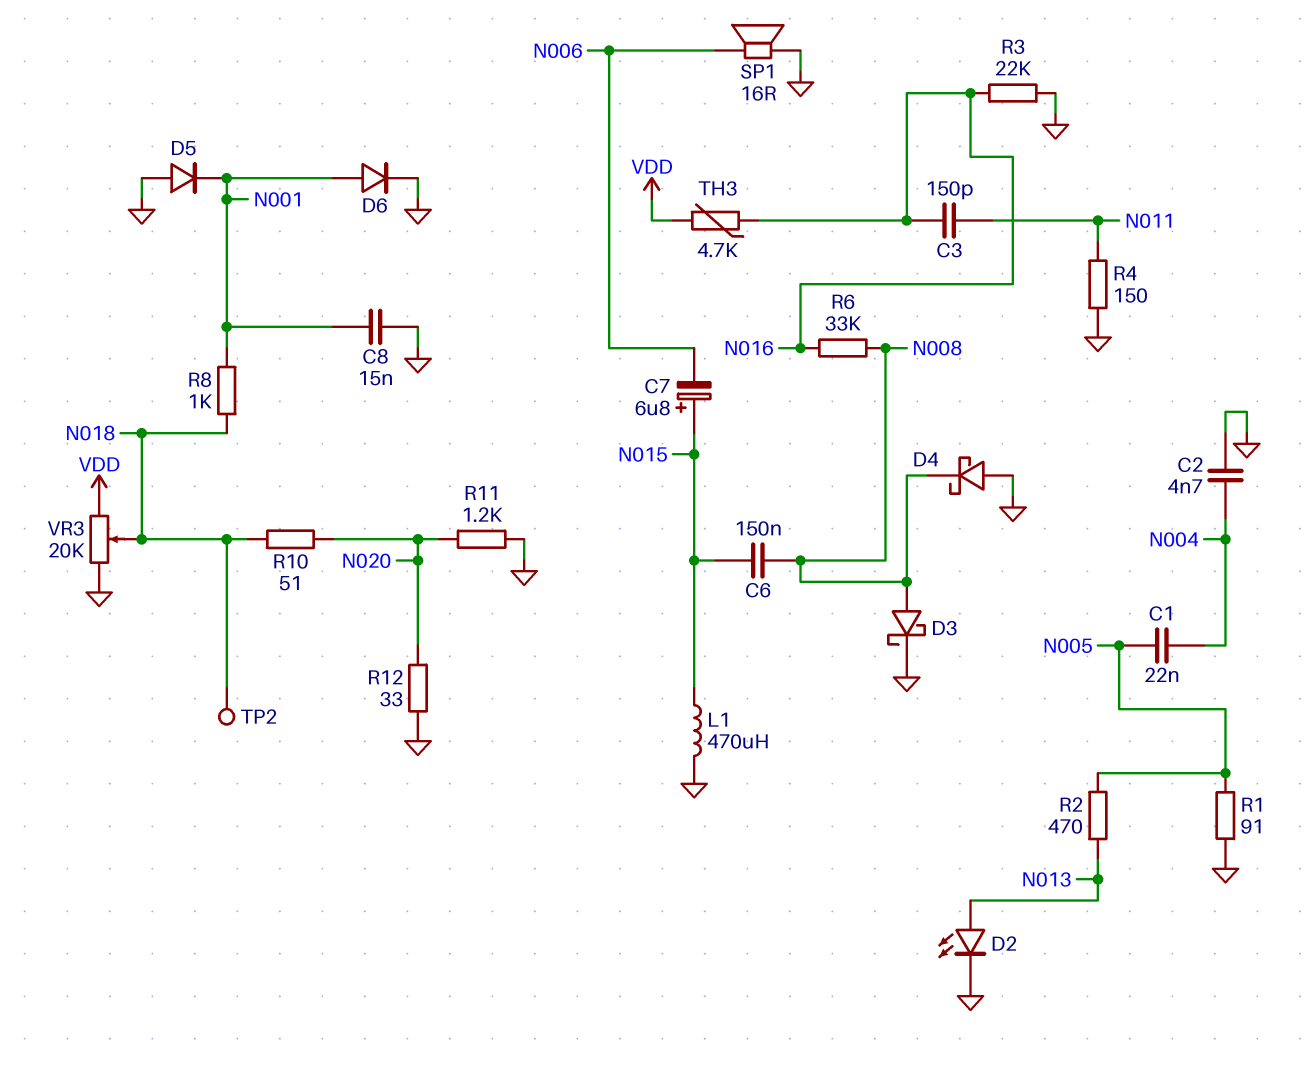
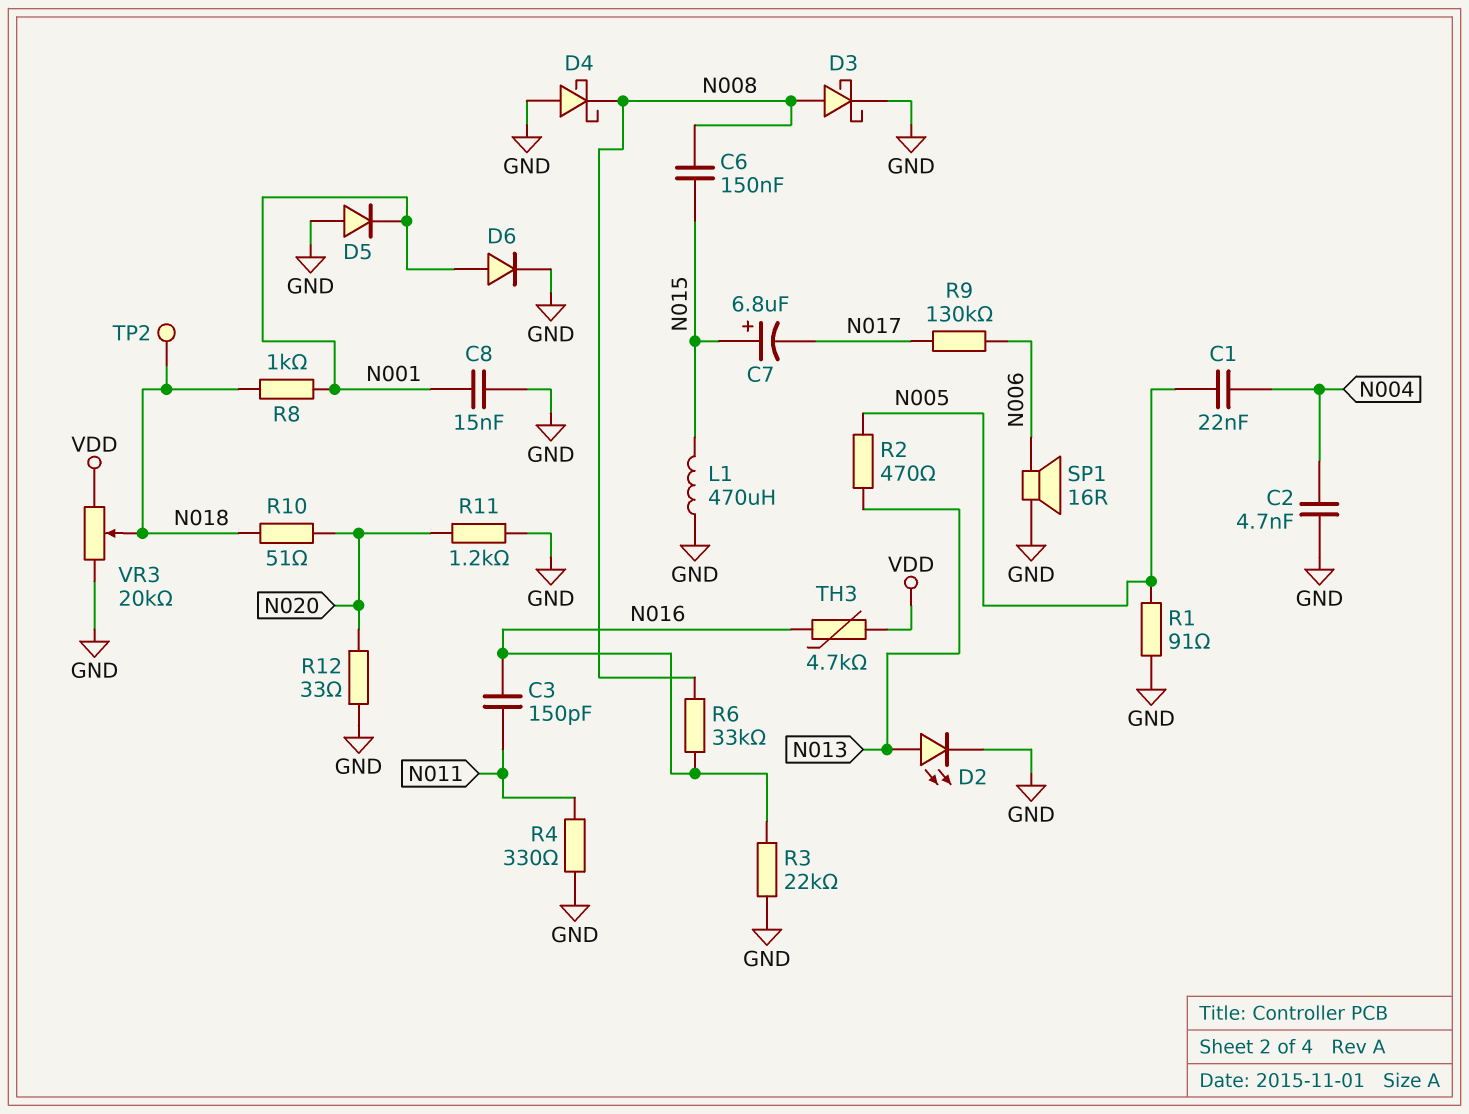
C7: 6.8uF (plus N015, minus N006) -> 6.8uF (plus N015, minus N017)
R4: 150 (GND, N011) -> 330 (GND, N011)
R9: none -> 130k (N006, N017)

